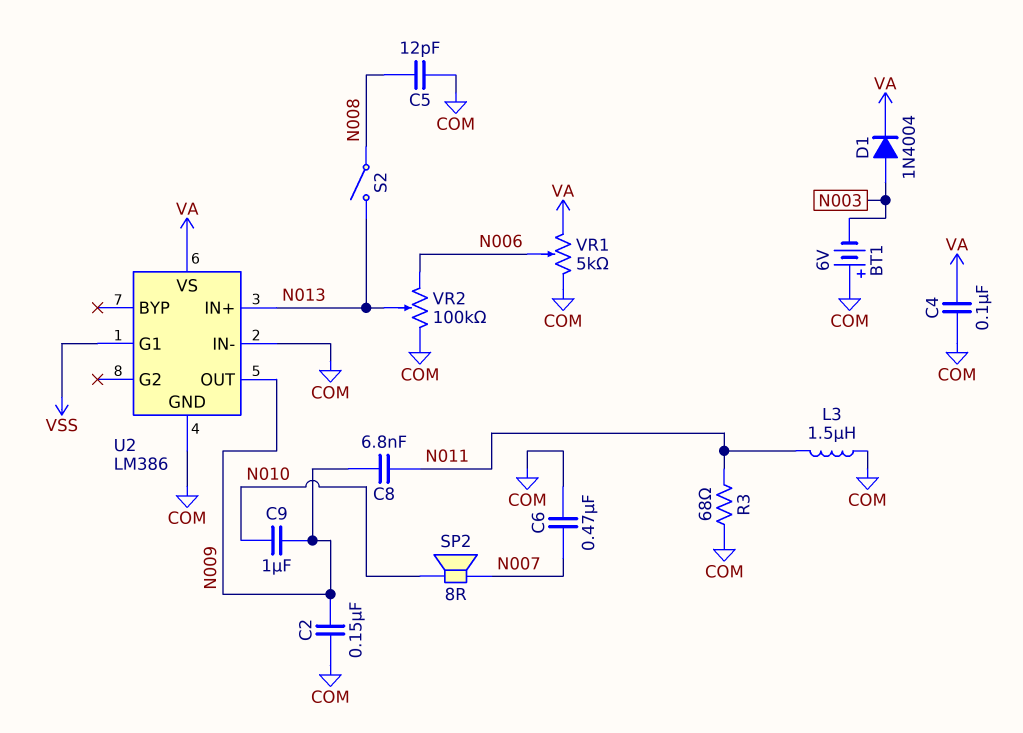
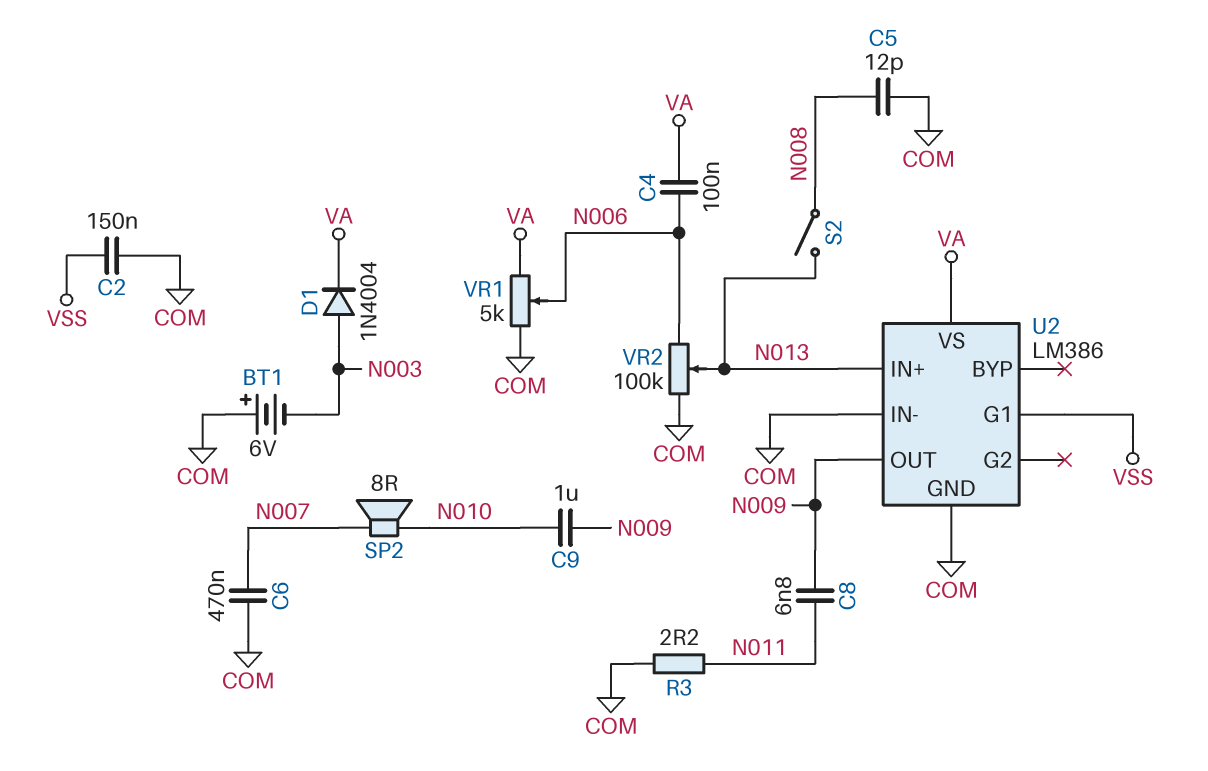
C2: 150nF (COM, N009) -> 150nF (COM, VSS)
C4: 100nF (COM, VA) -> 100nF (N006, VA)
L3: 1.5uH (COM, N011) -> none
R3: 68 (COM, N011) -> 2.2 (COM, N011)

